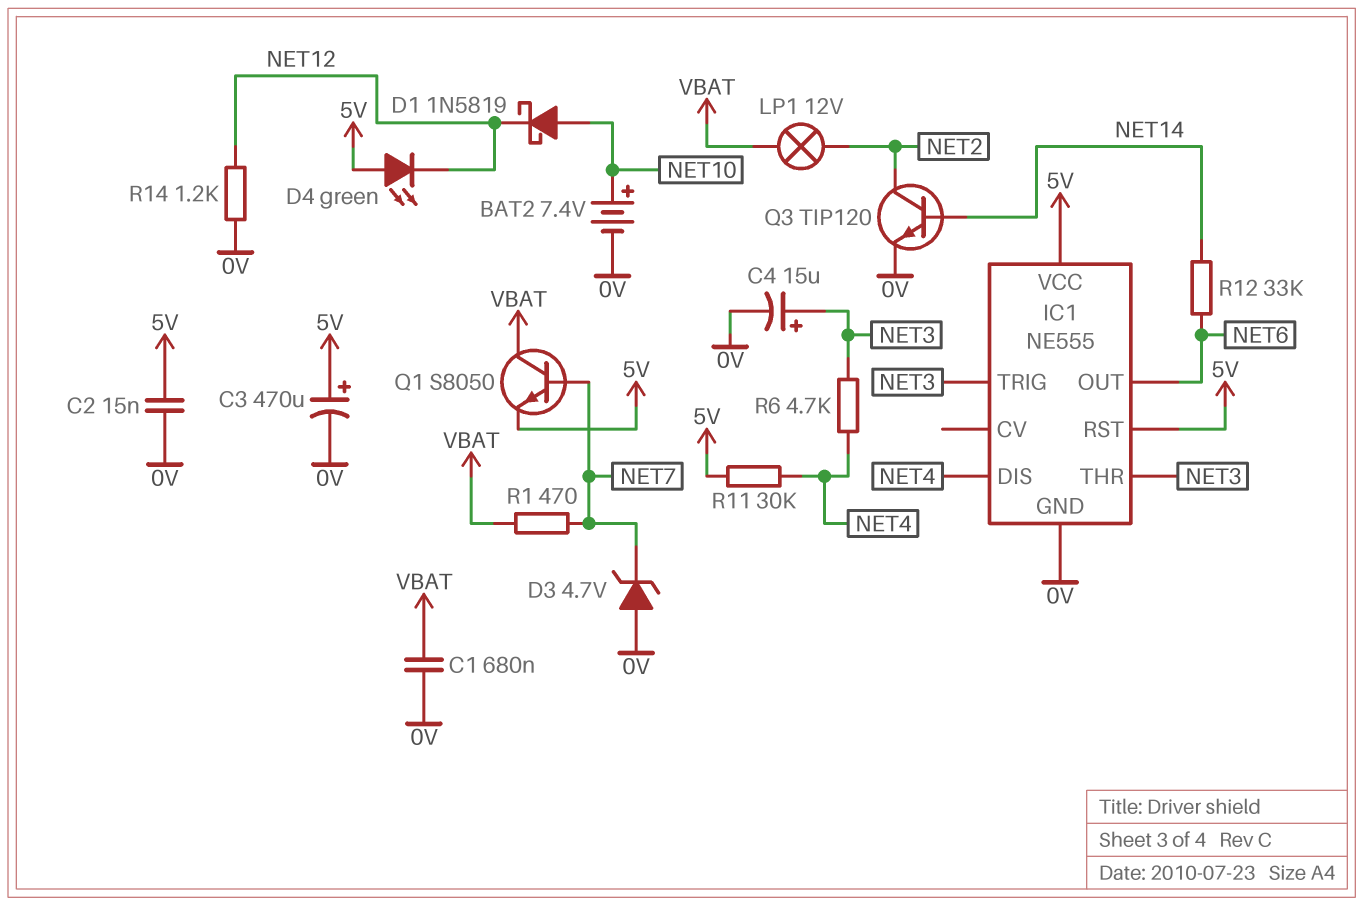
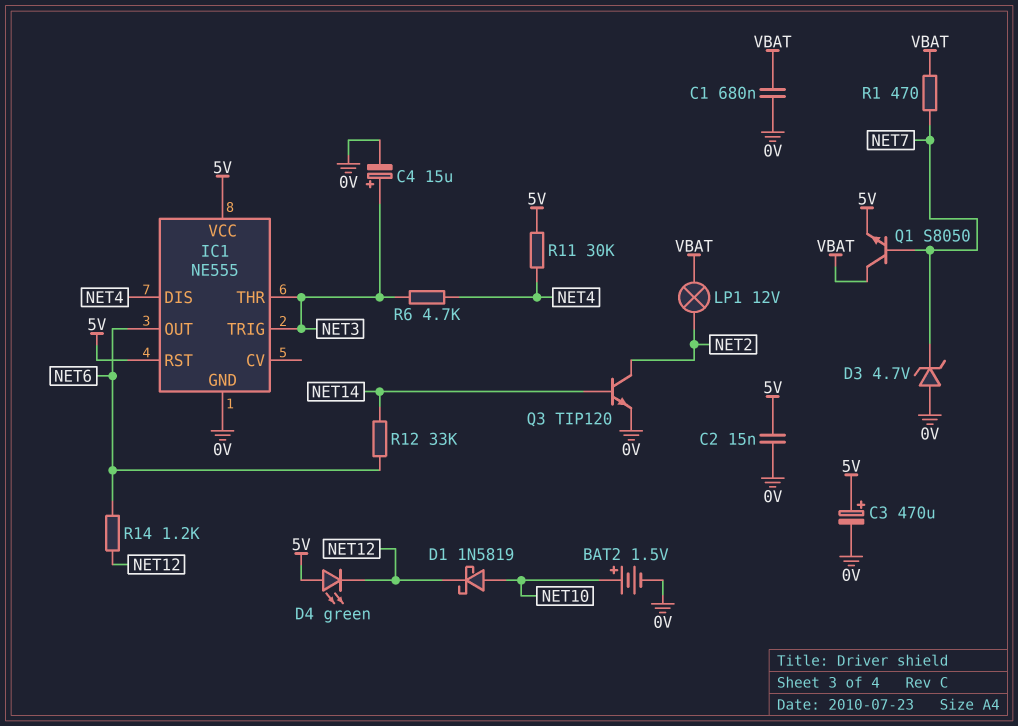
BAT2: 7.4V (plus NET10, minus 0V) -> 1.5V (plus NET10, minus 0V)
R14: 1.2k (0V, NET12) -> 1.2k (NET6, NET12)

